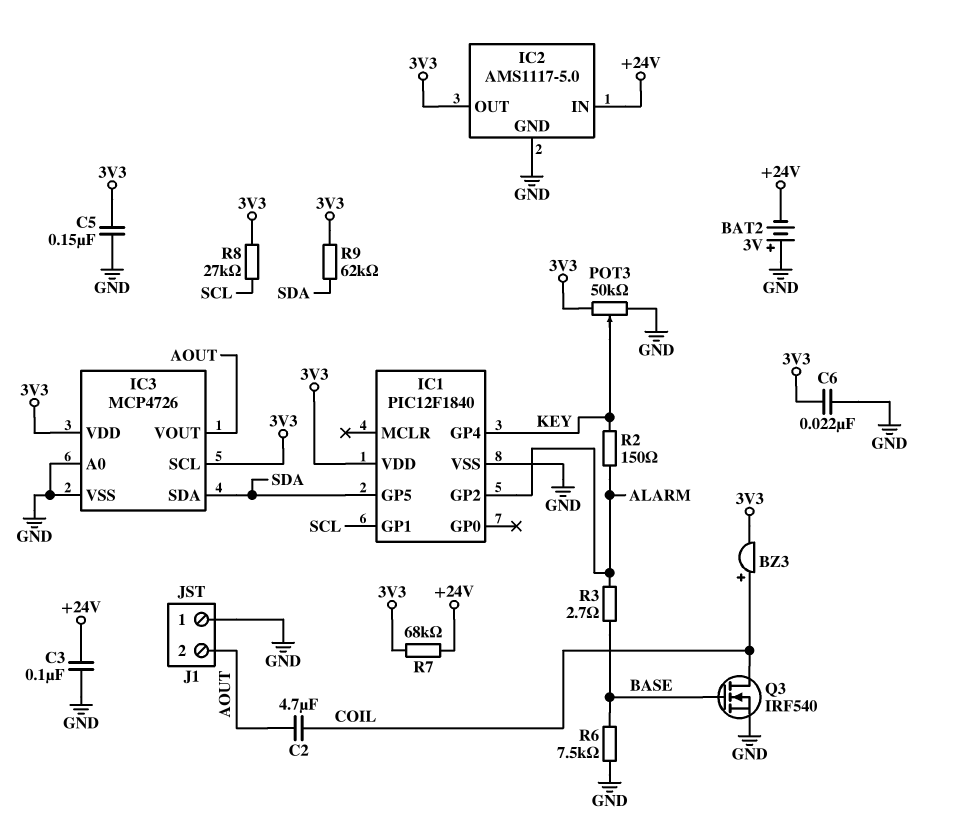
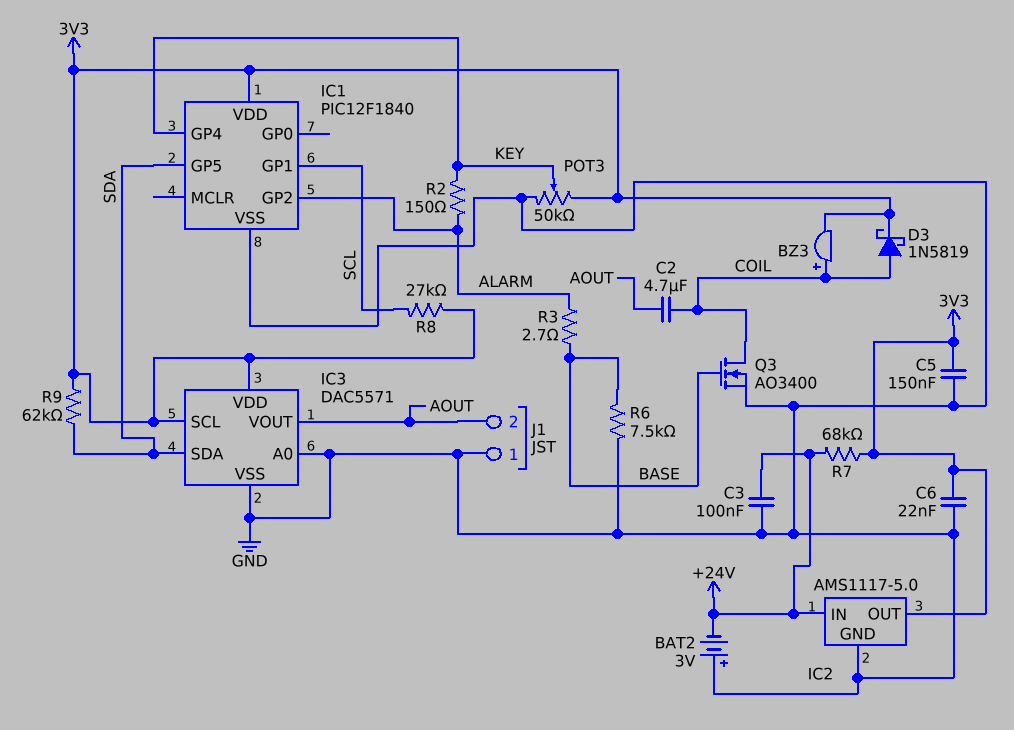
D3: none -> schottky 1N5819 (A COIL, K 3V3)
IC3: MCP4726 -> DAC5571
Q3: NMOS IRF540 (G BASE, D COIL, S GND) -> NMOS AO3400 (G BASE, D COIL, S GND)

